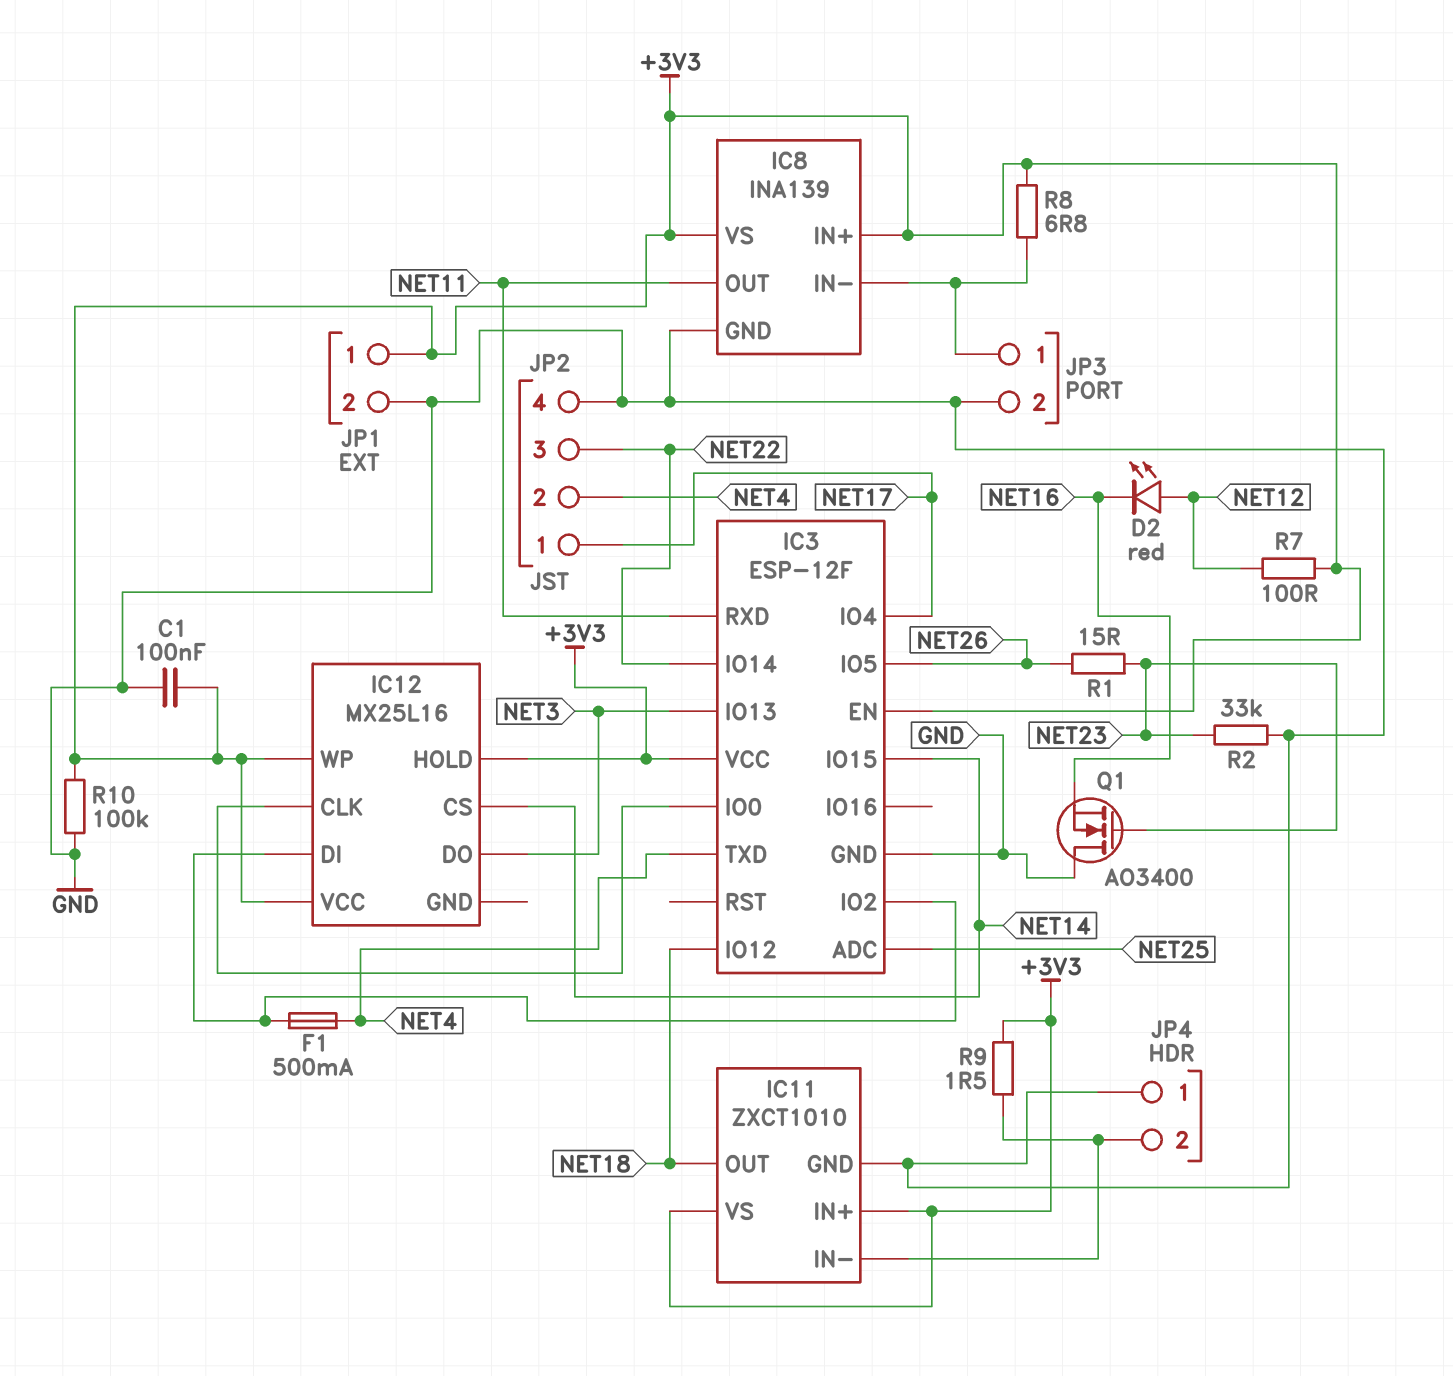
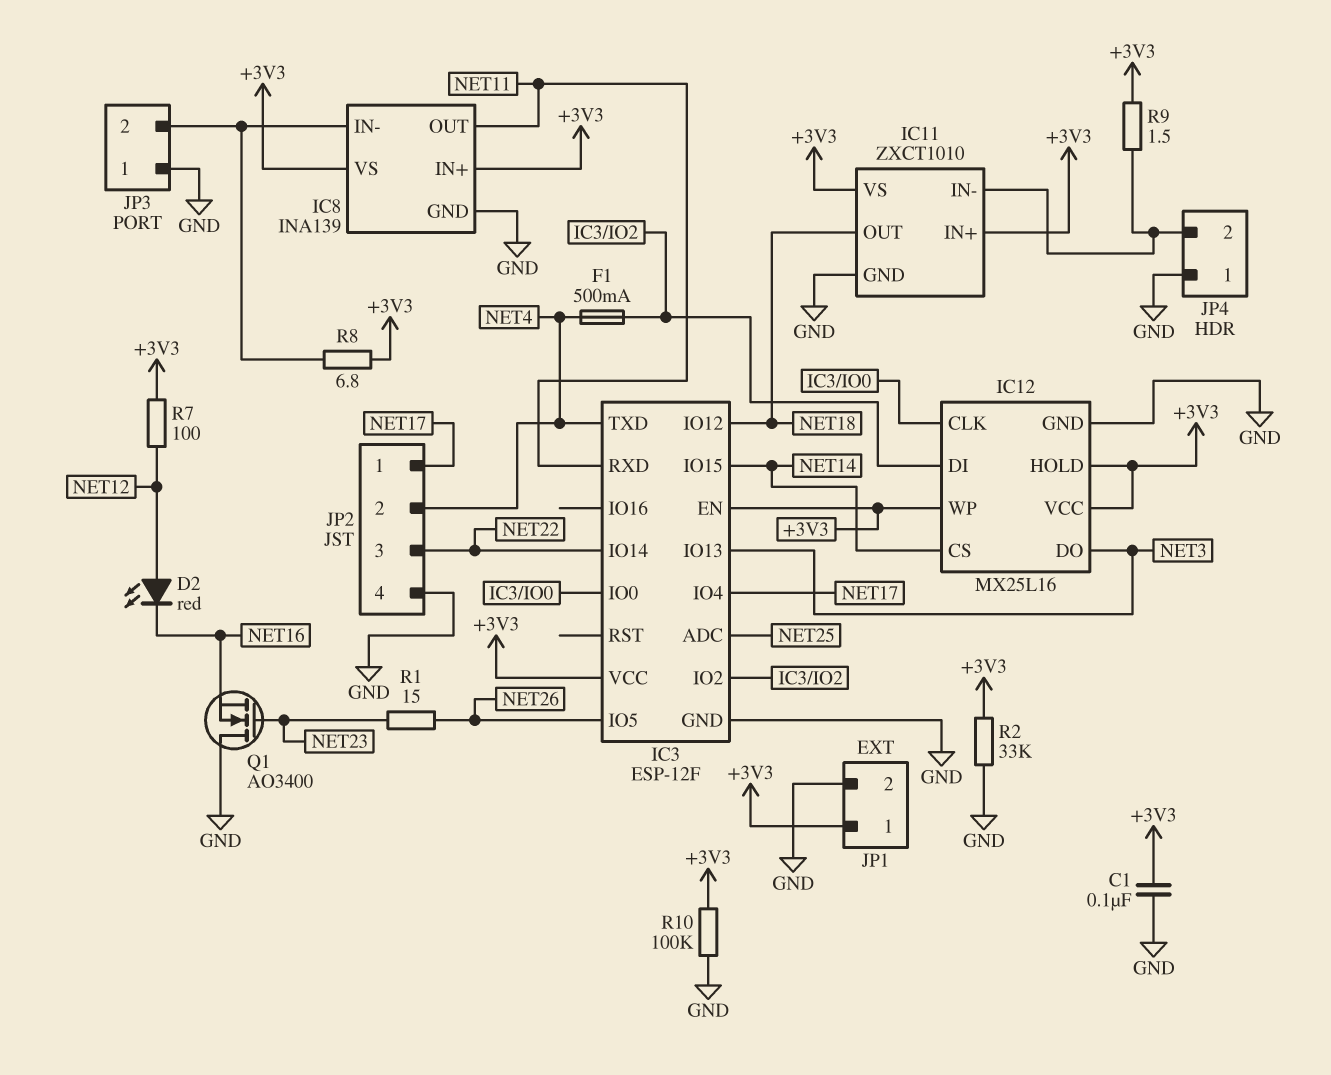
IC12 pin GND: none -> GND
JP3 pin 1: IC8/IN- -> GND
JP3 pin 2: GND -> IC8/IN-
R2: 33k (GND, NET23) -> 33k (+3V3, GND)

